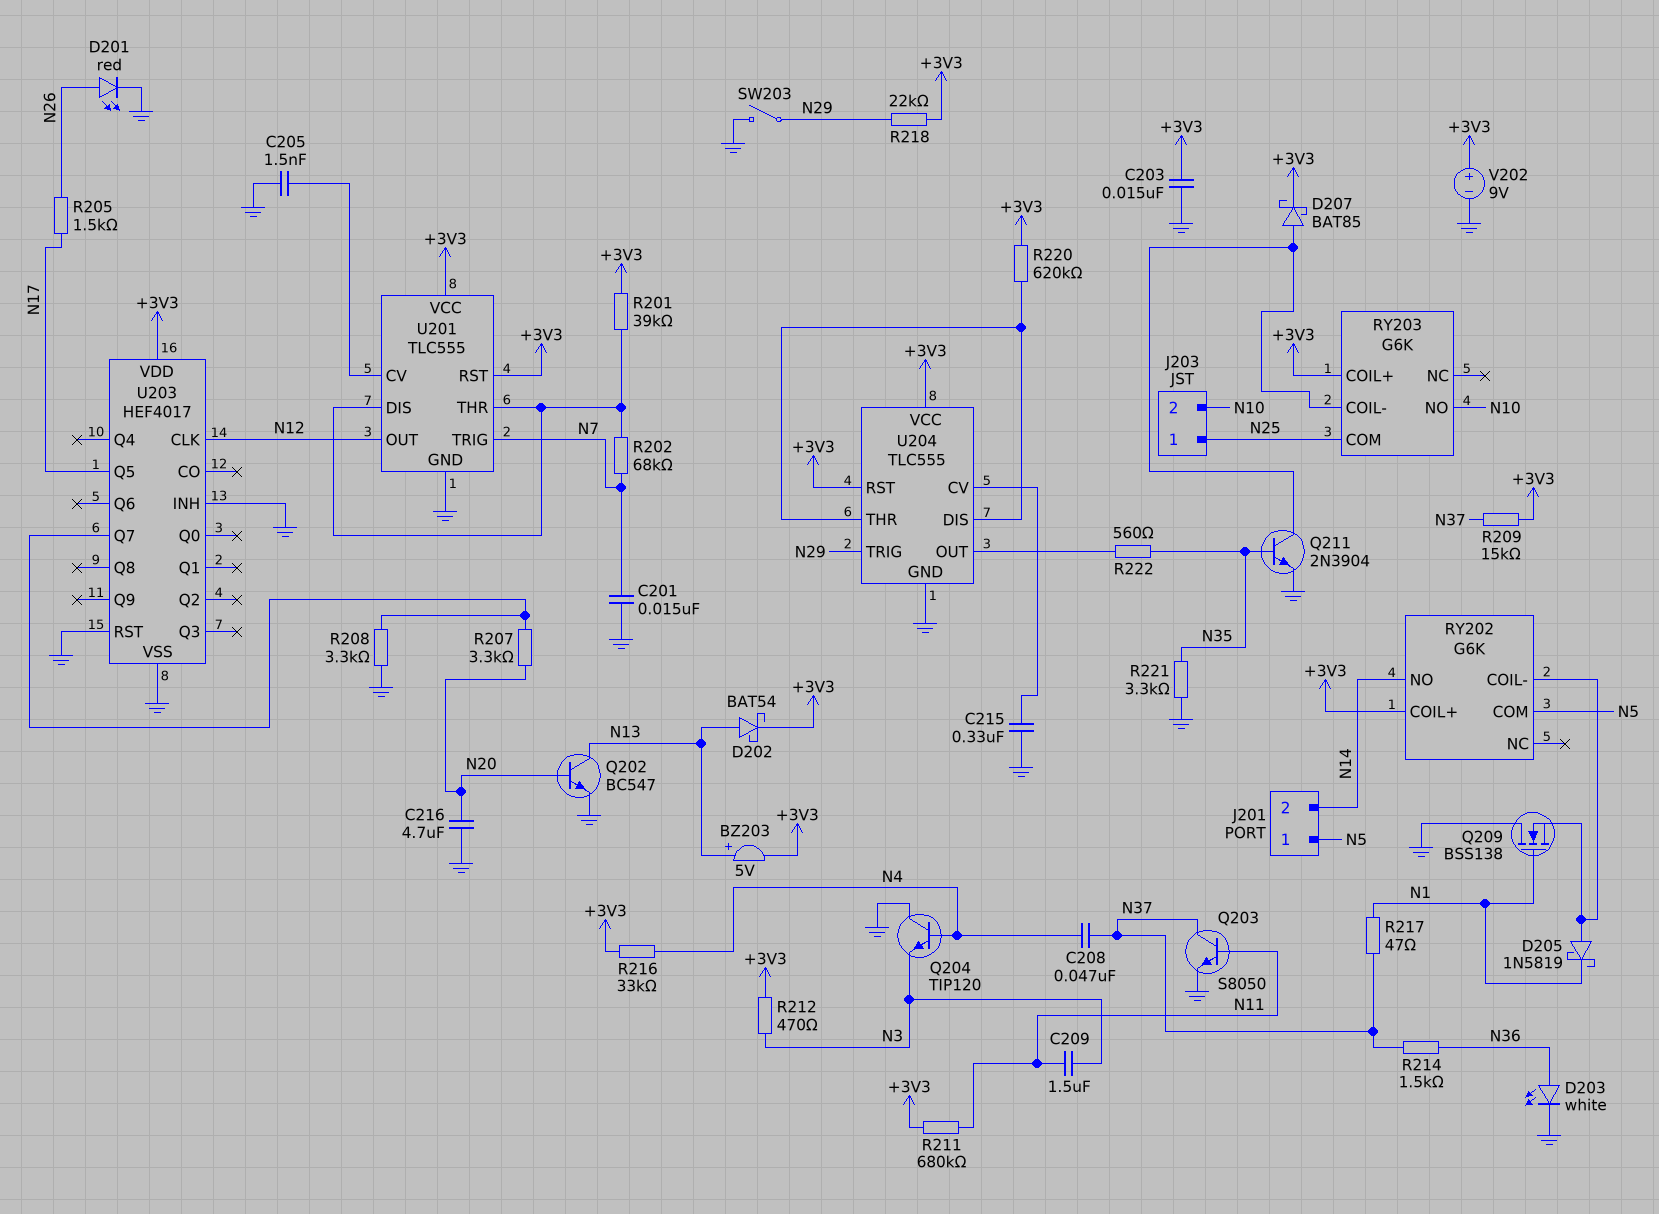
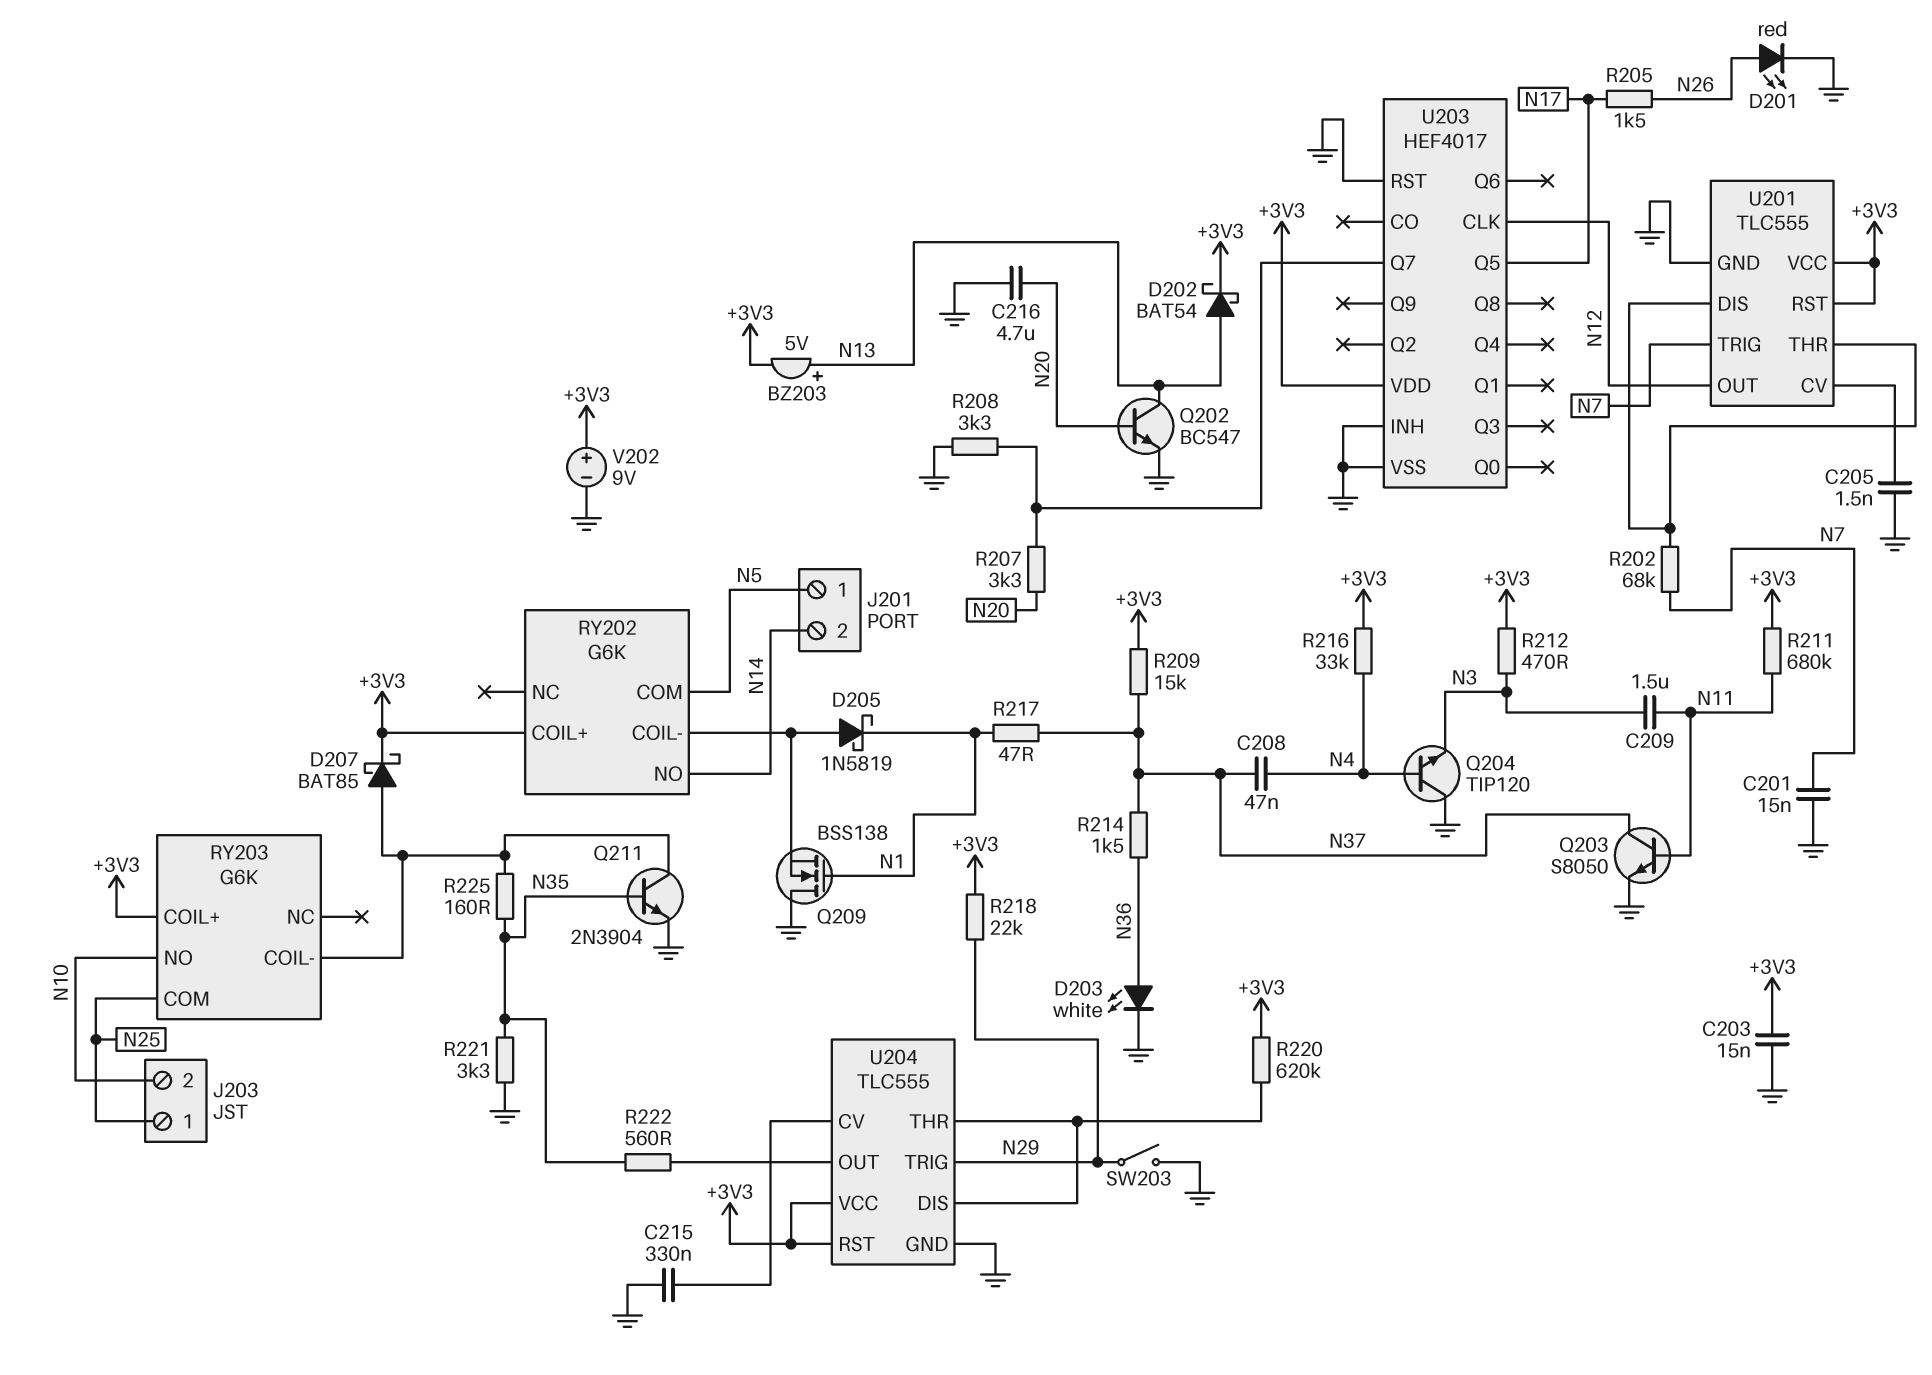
R201: 39k (+3V3, U201/DIS) -> none
R225: none -> 160 (N35, RY203/COIL-)

